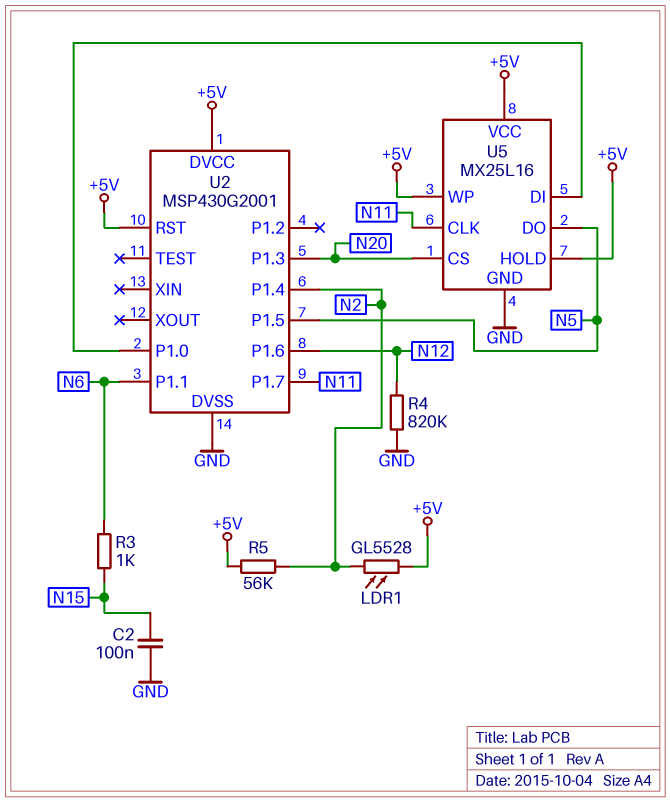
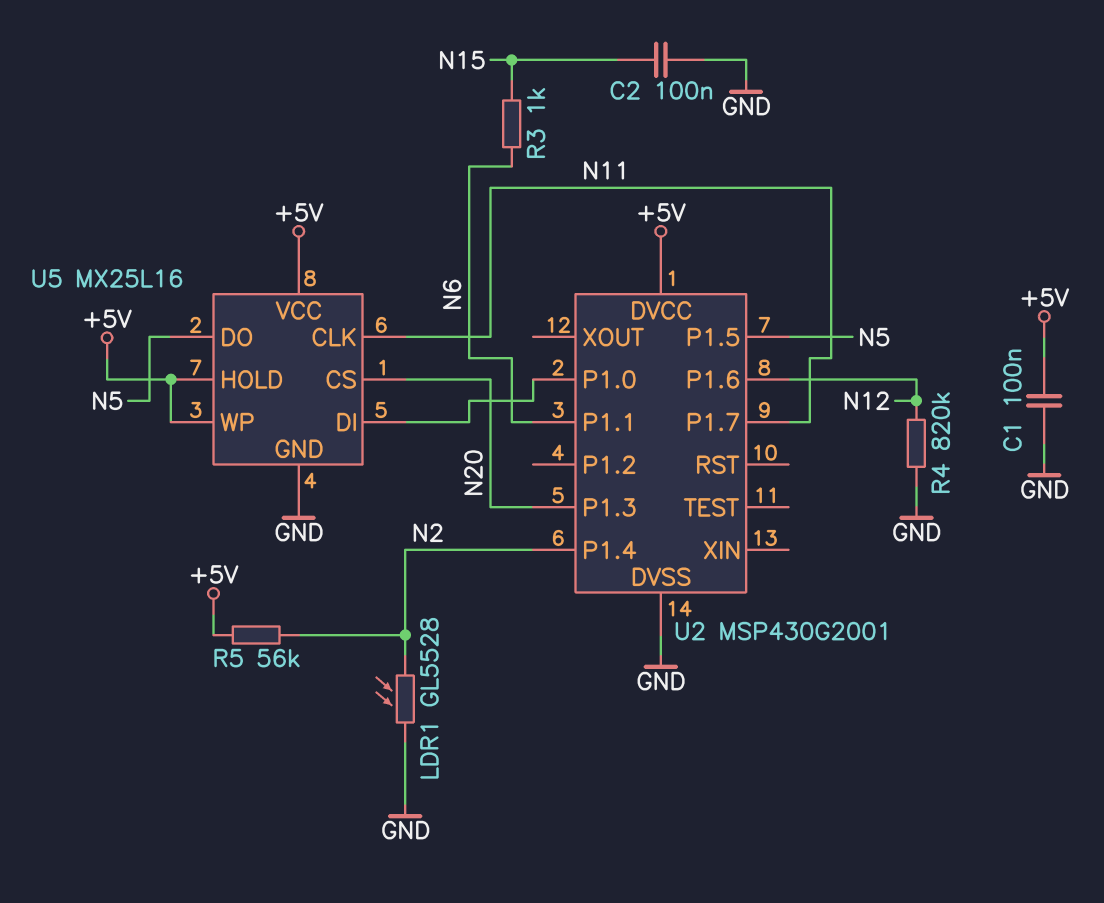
C1: none -> 100nF (+5V, GND)
LDR1: GL5528 (+5V, N2) -> GL5528 (GND, N2)
U2 pin RST: +5V -> none

